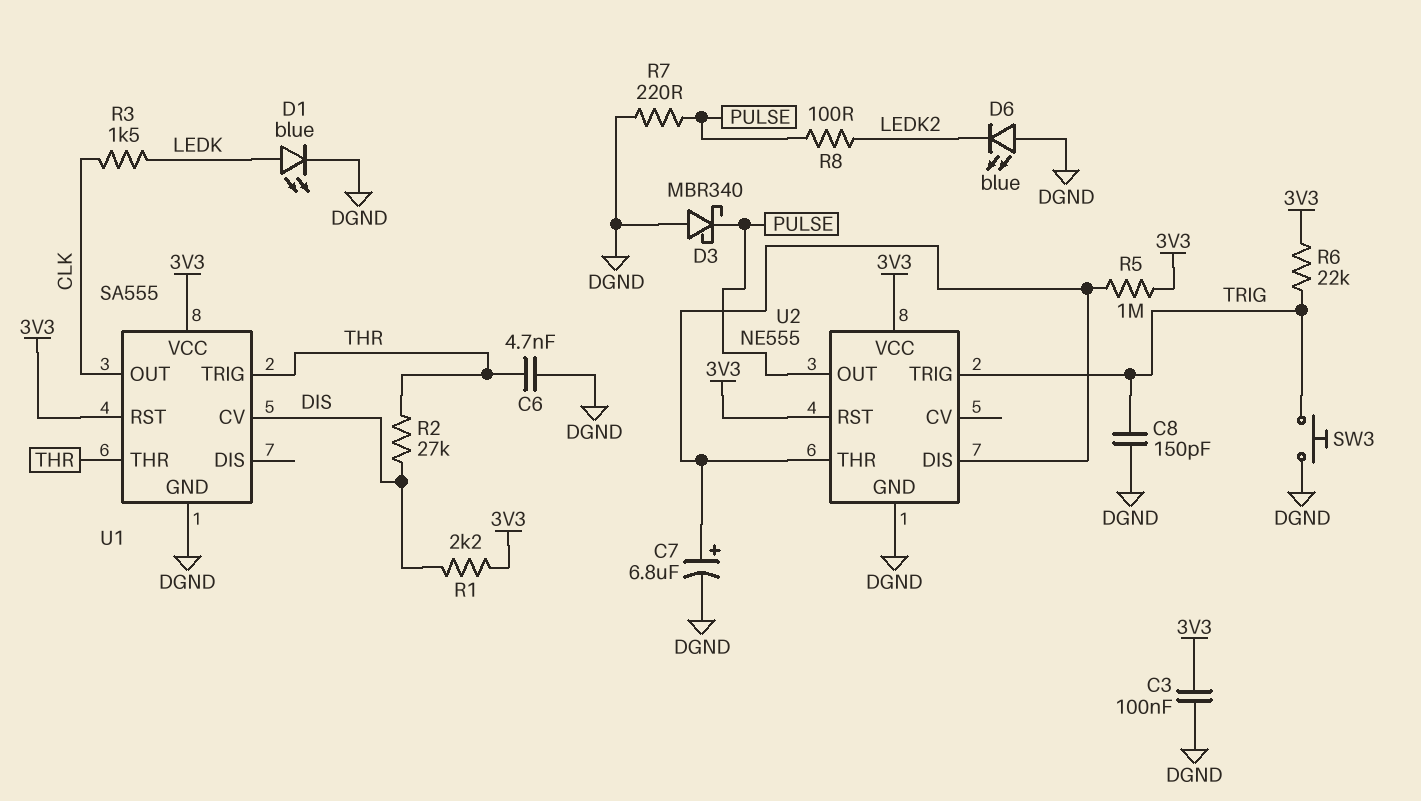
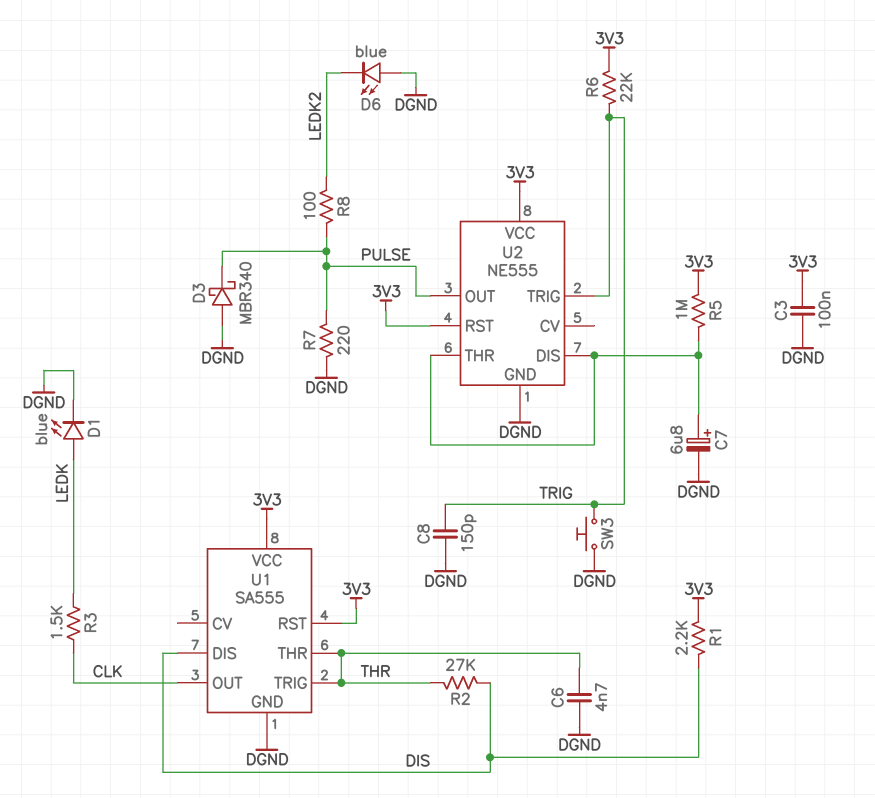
U1 pin CV: DIS -> none
U1 pin DIS: none -> DIS

